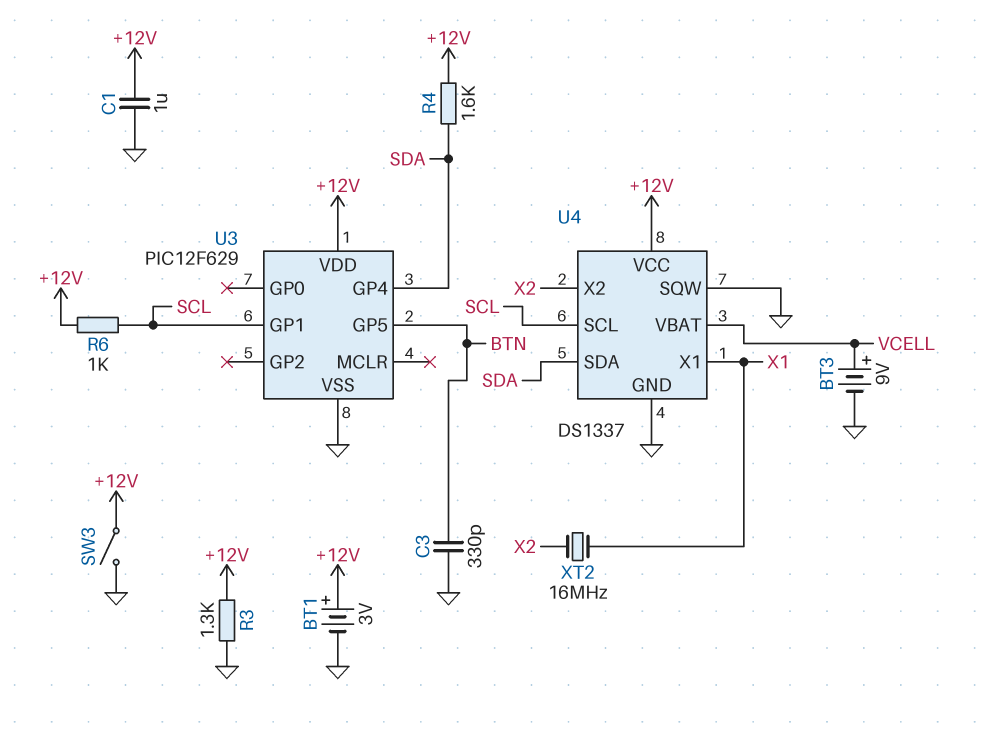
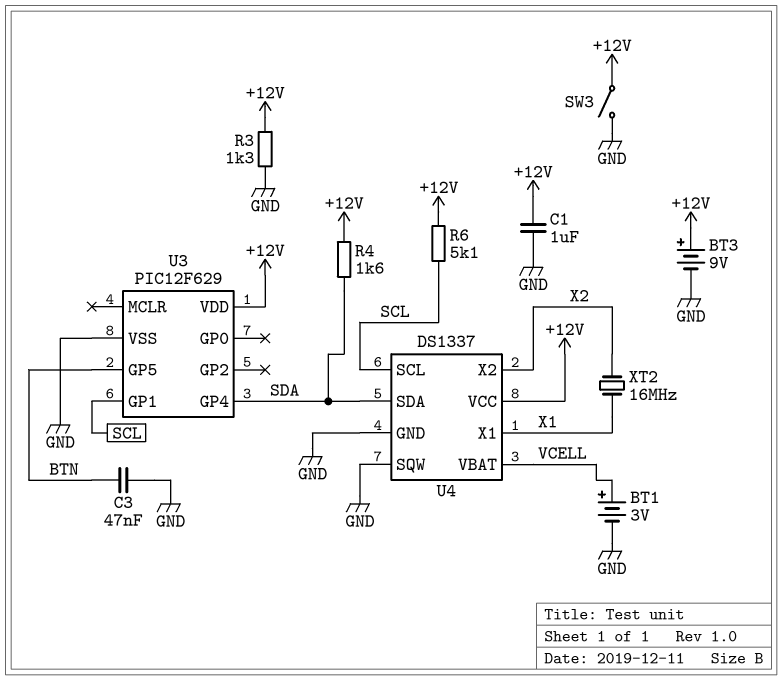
BT1: 3V (plus +12V, minus GND) -> 3V (plus VCELL, minus GND)
BT3: 9V (plus VCELL, minus GND) -> 9V (plus +12V, minus GND)
C3: 330pF (BTN, GND) -> 47nF (BTN, GND)
R6: 1k (+12V, SCL) -> 5.1k (+12V, SCL)

